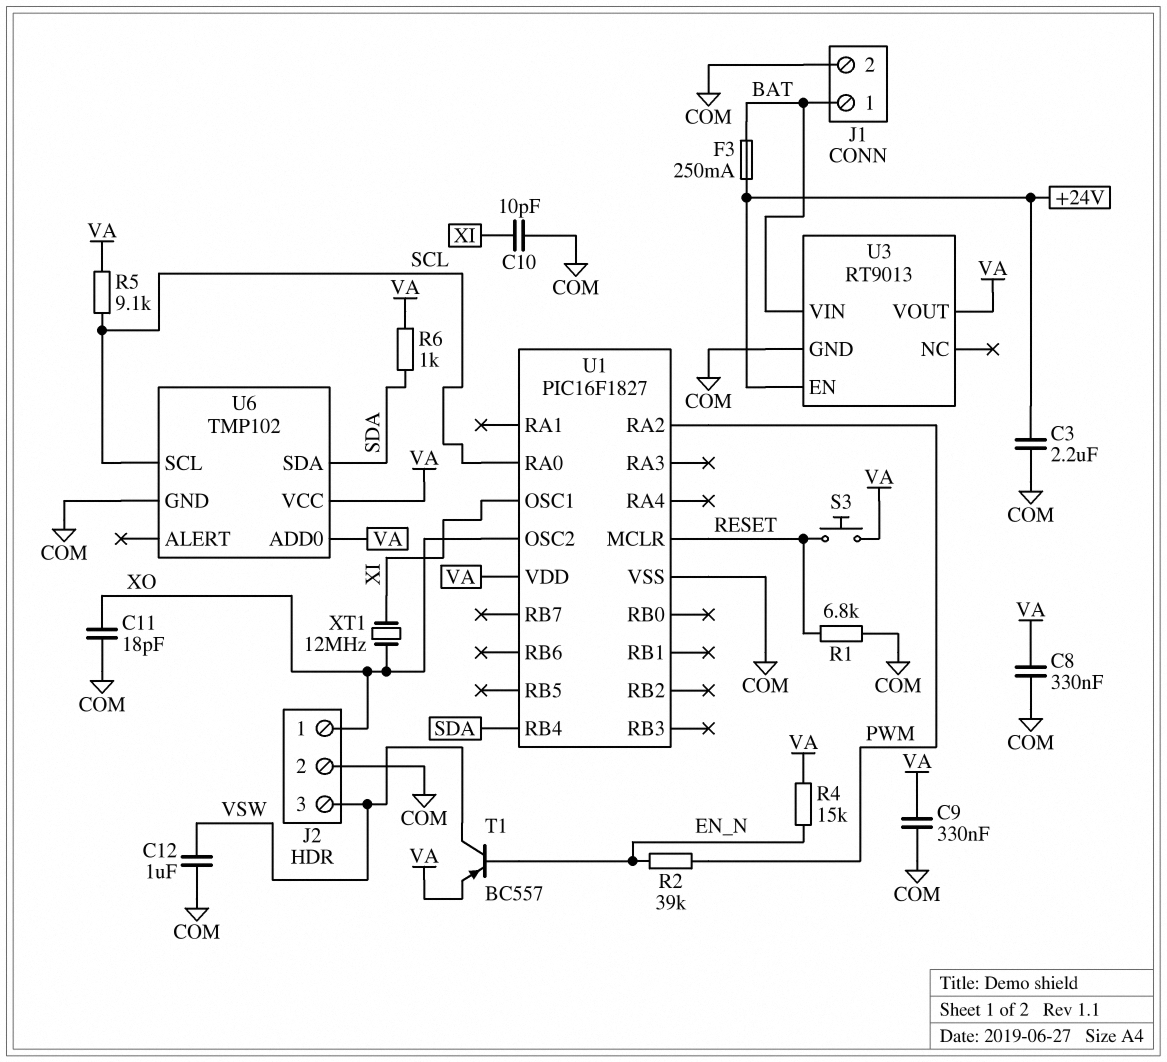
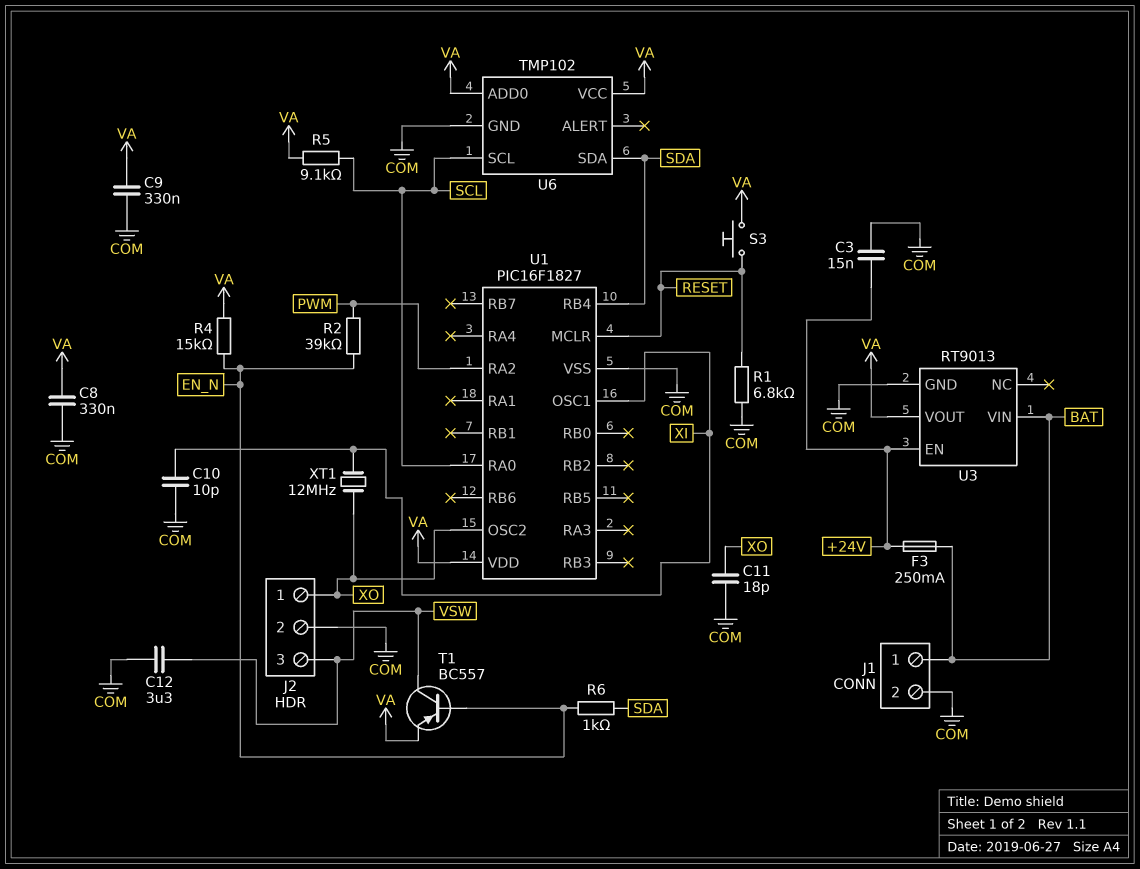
C3: 2.2uF (+24V, COM) -> 15nF (+24V, COM)
C12: 1uF (COM, VSW) -> 3.3uF (COM, VSW)
R6: 1k (SDA, VA) -> 1k (EN_N, SDA)

